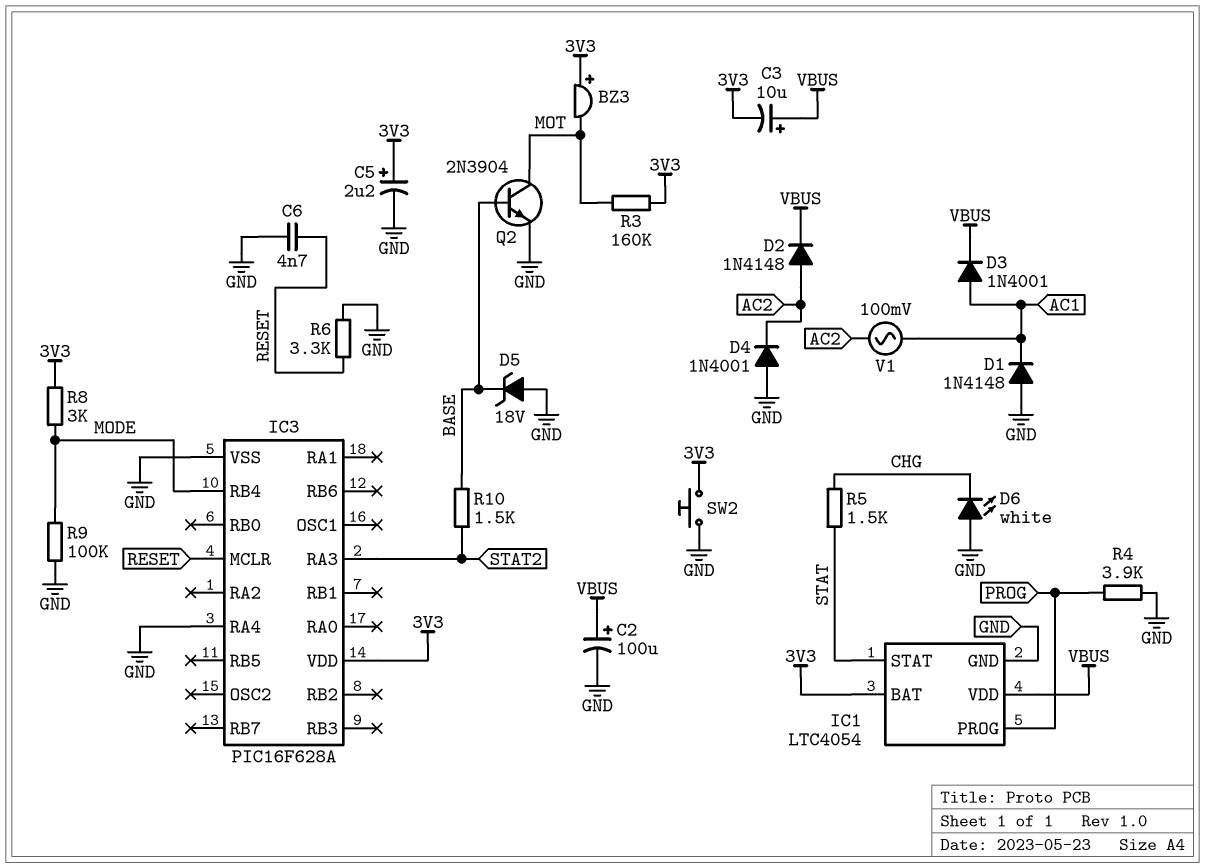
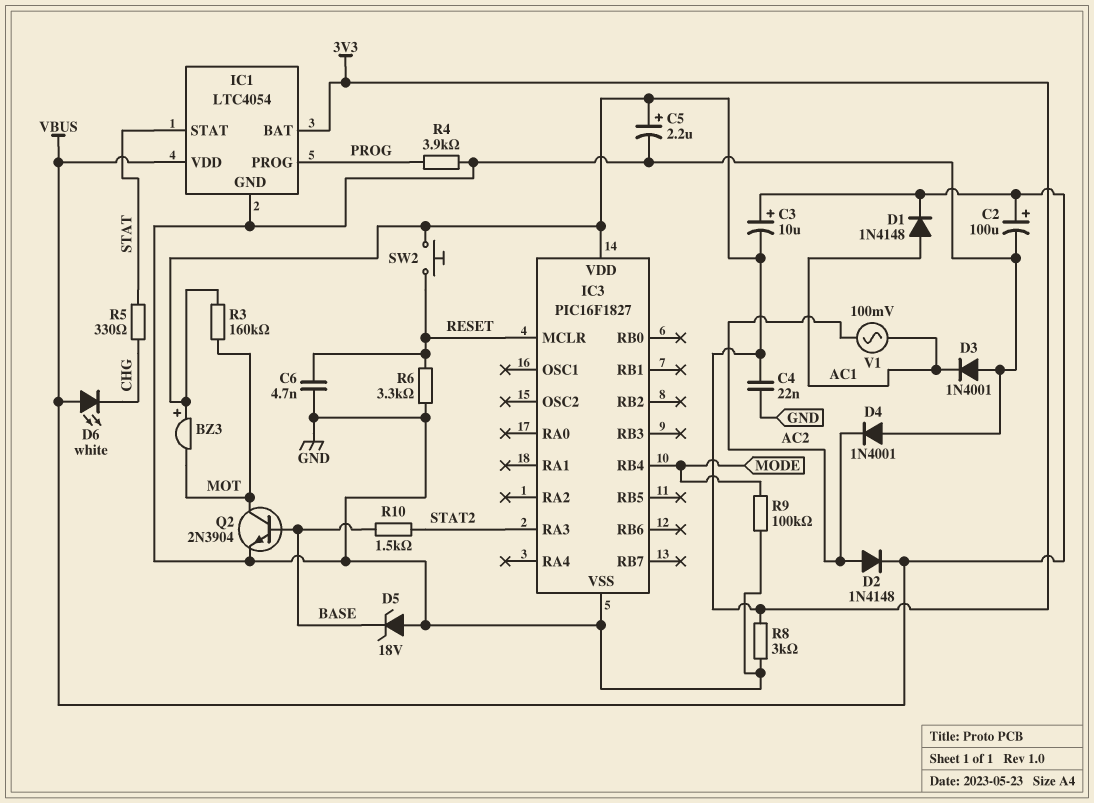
C4: none -> 22nF (3V3, GND)
D1: diode 1N4148 (A GND, K AC1) -> diode 1N4148 (A AC1, K VBUS)
D3: diode 1N4001 (A AC1, K VBUS) -> diode 1N4001 (A GND, K AC1)
D6: LED white (A GND, K CHG) -> LED white (A VBUS, K CHG)
IC3: PIC16F628A -> PIC16F1827
IC3 pin RA4: GND -> none
R5: 1.5k (CHG, STAT) -> 330 (CHG, STAT)
R8: 3k (3V3, MODE) -> 3k (3V3, GND)
SW2: button (3V3, GND) -> button (3V3, RESET)

